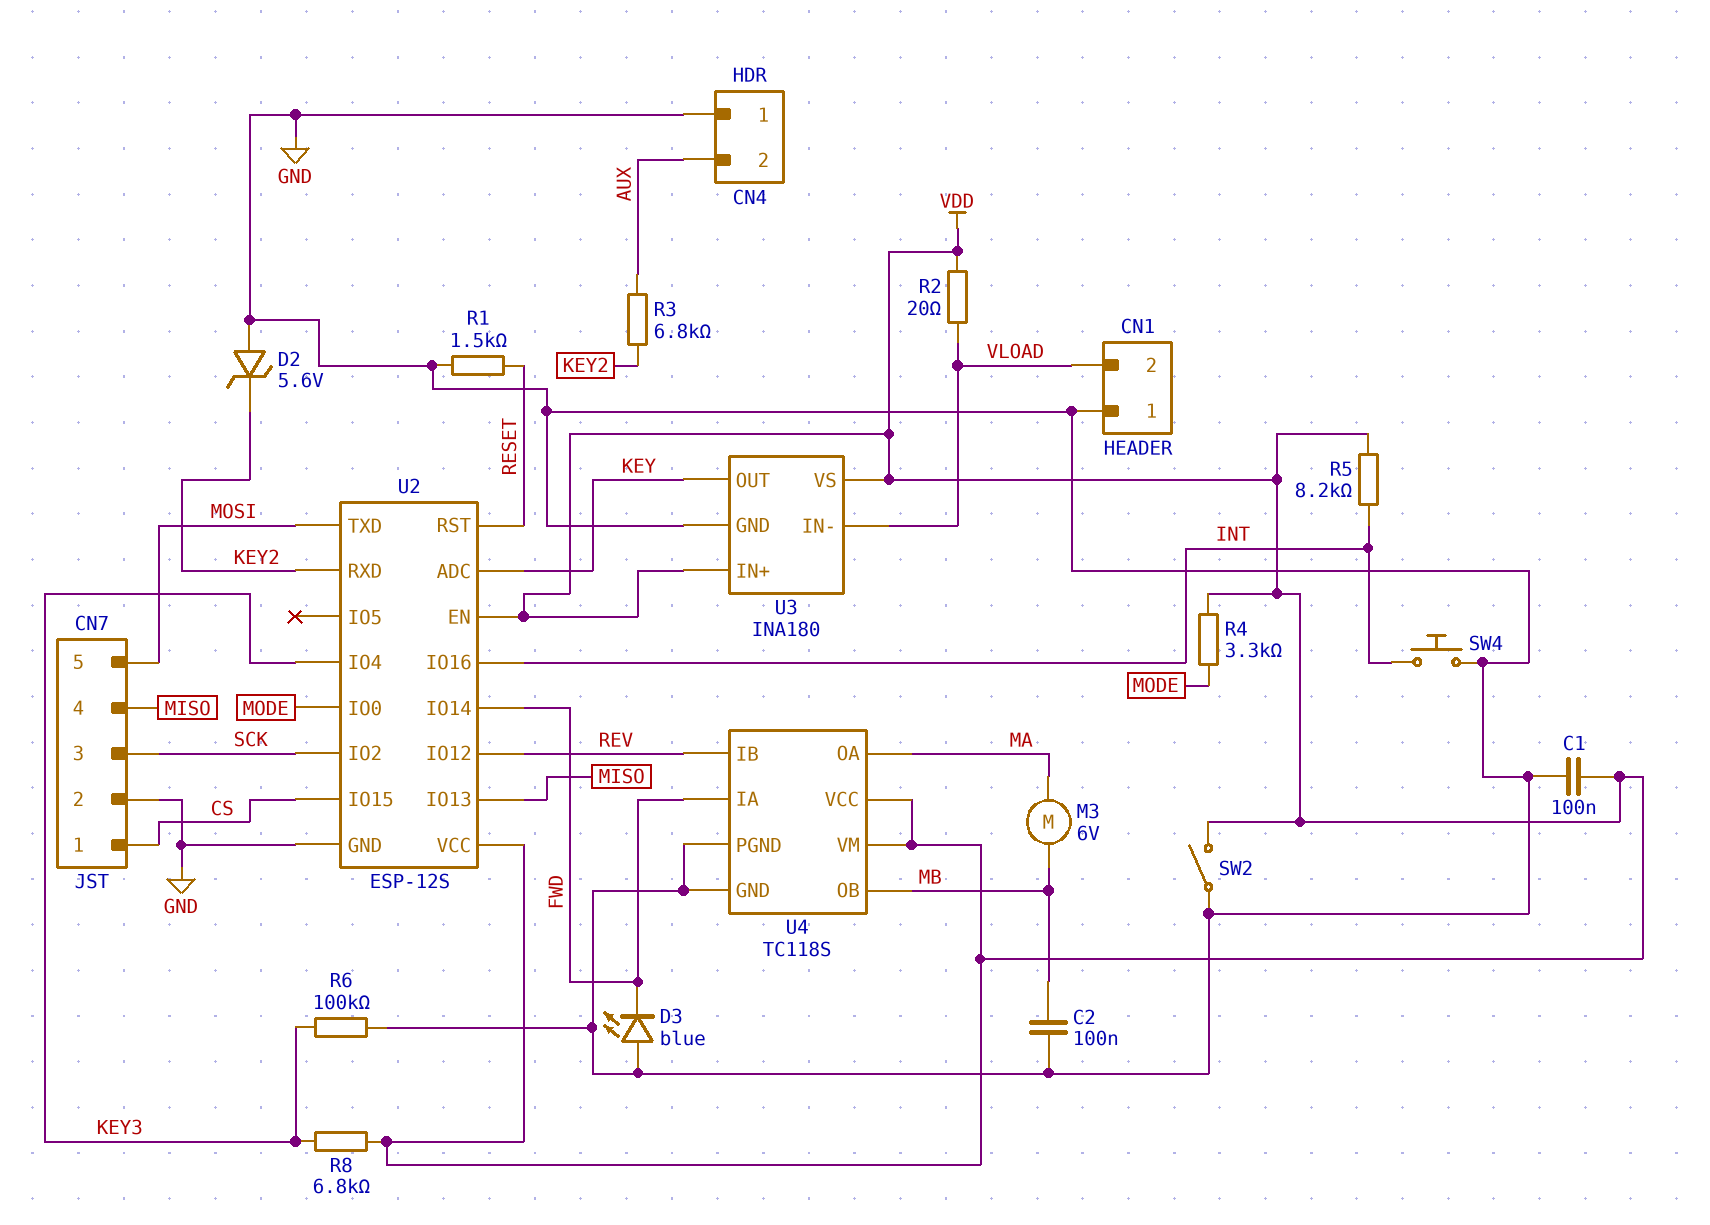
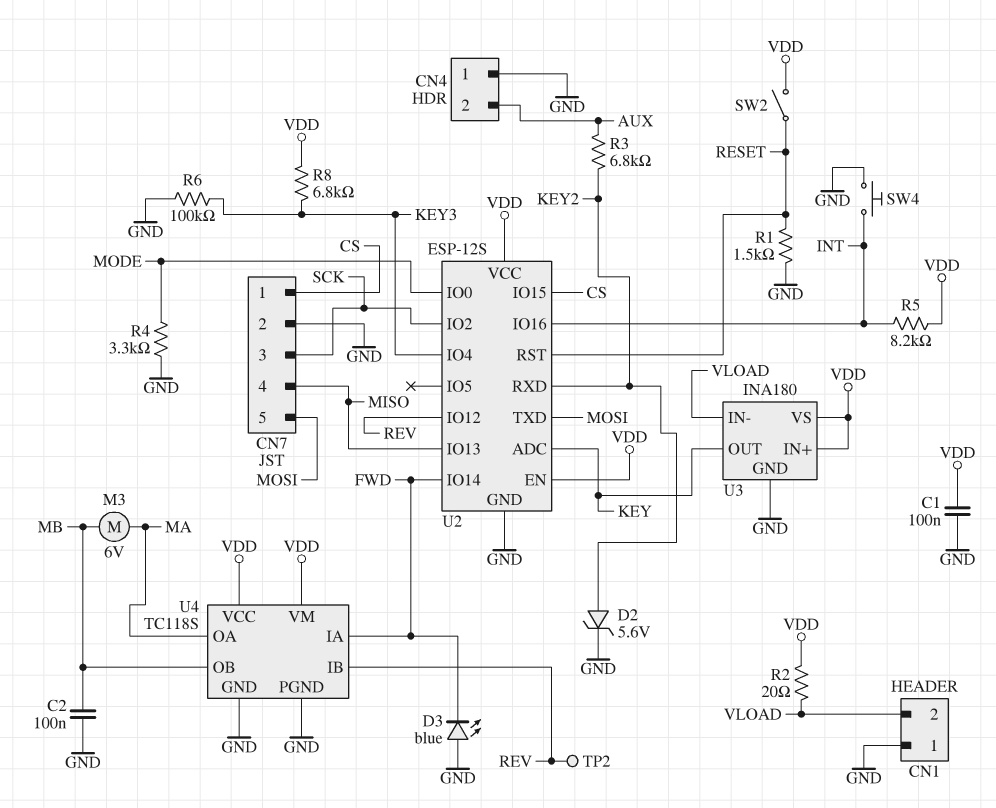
D2: zener 5.6V (A GND, K KEY2) -> zener 5.6V (A KEY2, K GND)
R4: 3.3k (MODE, VDD) -> 3.3k (GND, MODE)
SW2: switch (GND, VDD) -> switch (RESET, VDD)
TP2: none -> test point (REV)

